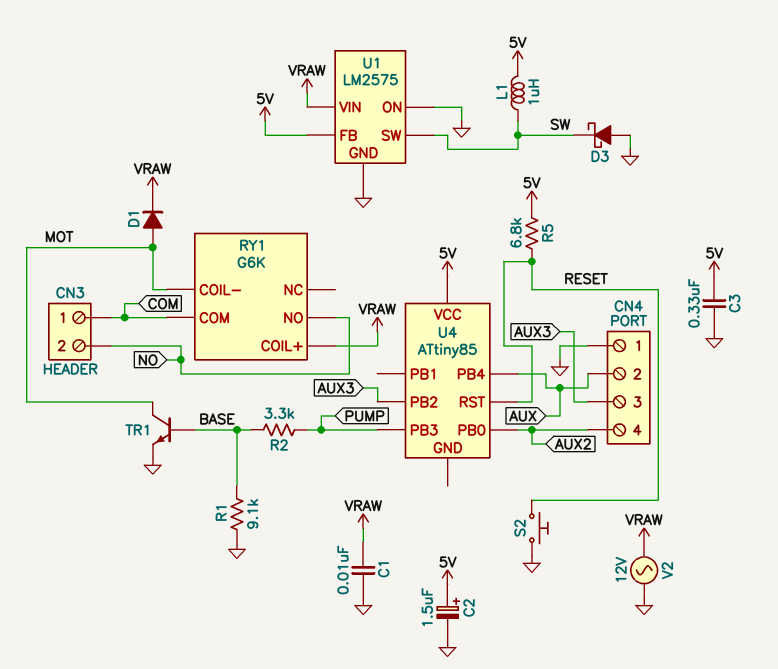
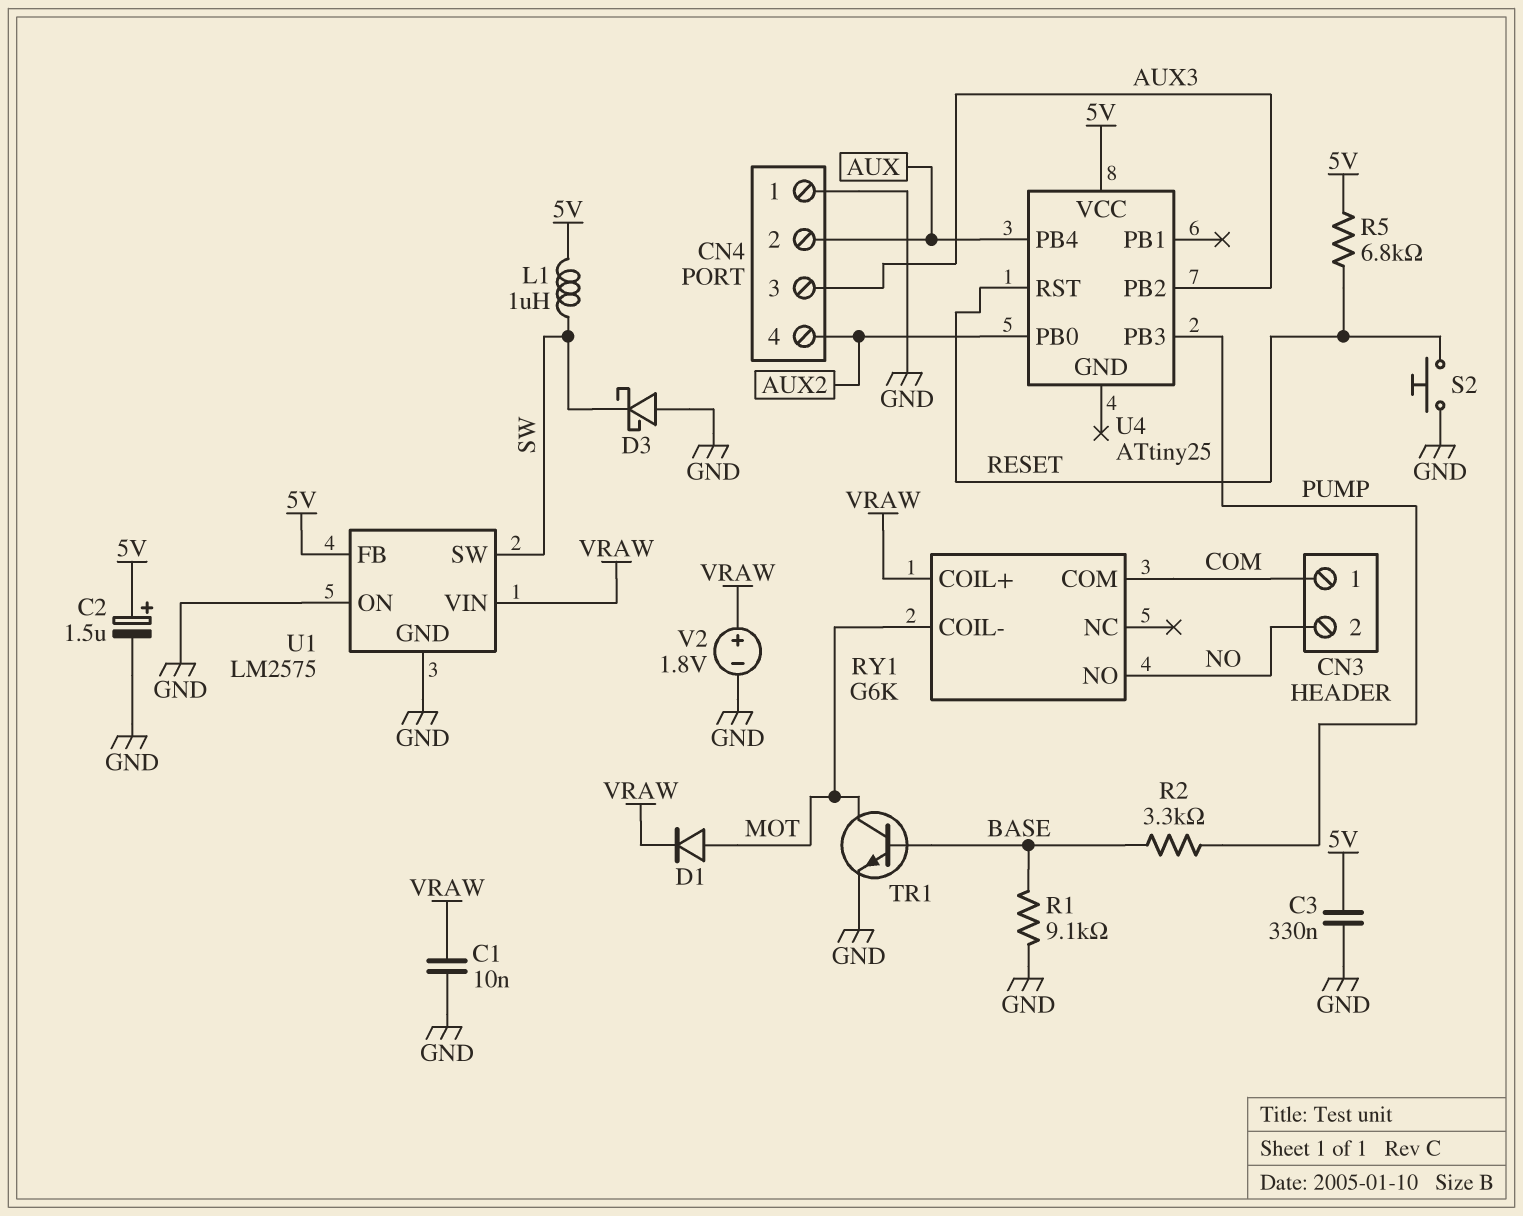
U4: ATtiny85 -> ATtiny25
V2: AC 12V (GND, VRAW) -> 1.8V (plus VRAW, minus GND)

